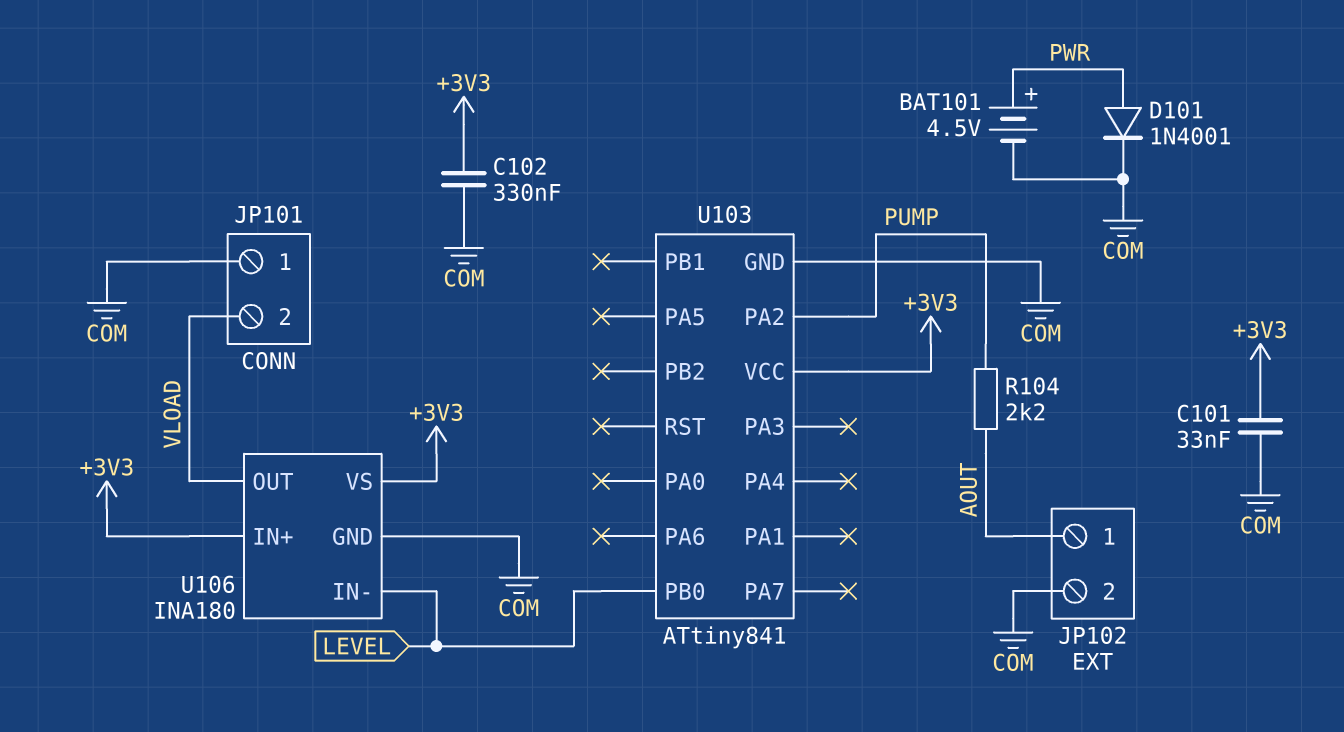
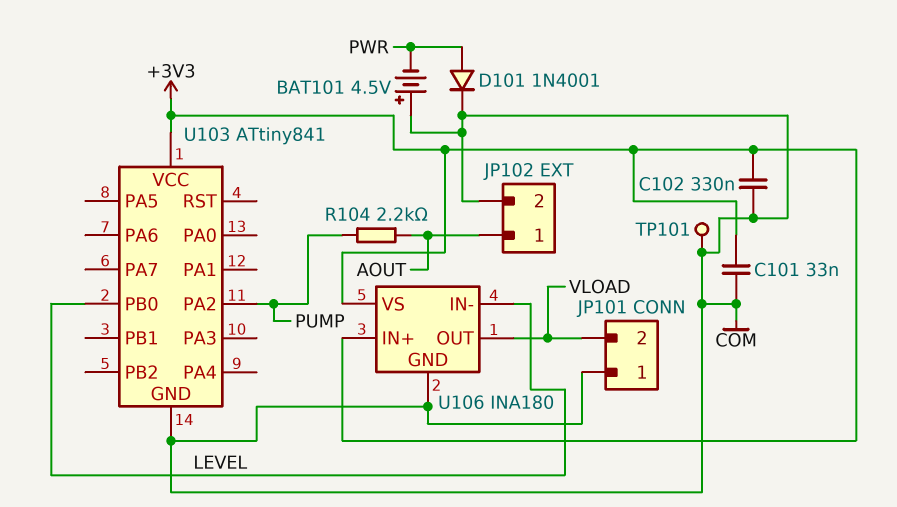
BAT101: 4.5V (plus PWR, minus COM) -> 4.5V (plus COM, minus PWR)
TP101: none -> test point (COM)

